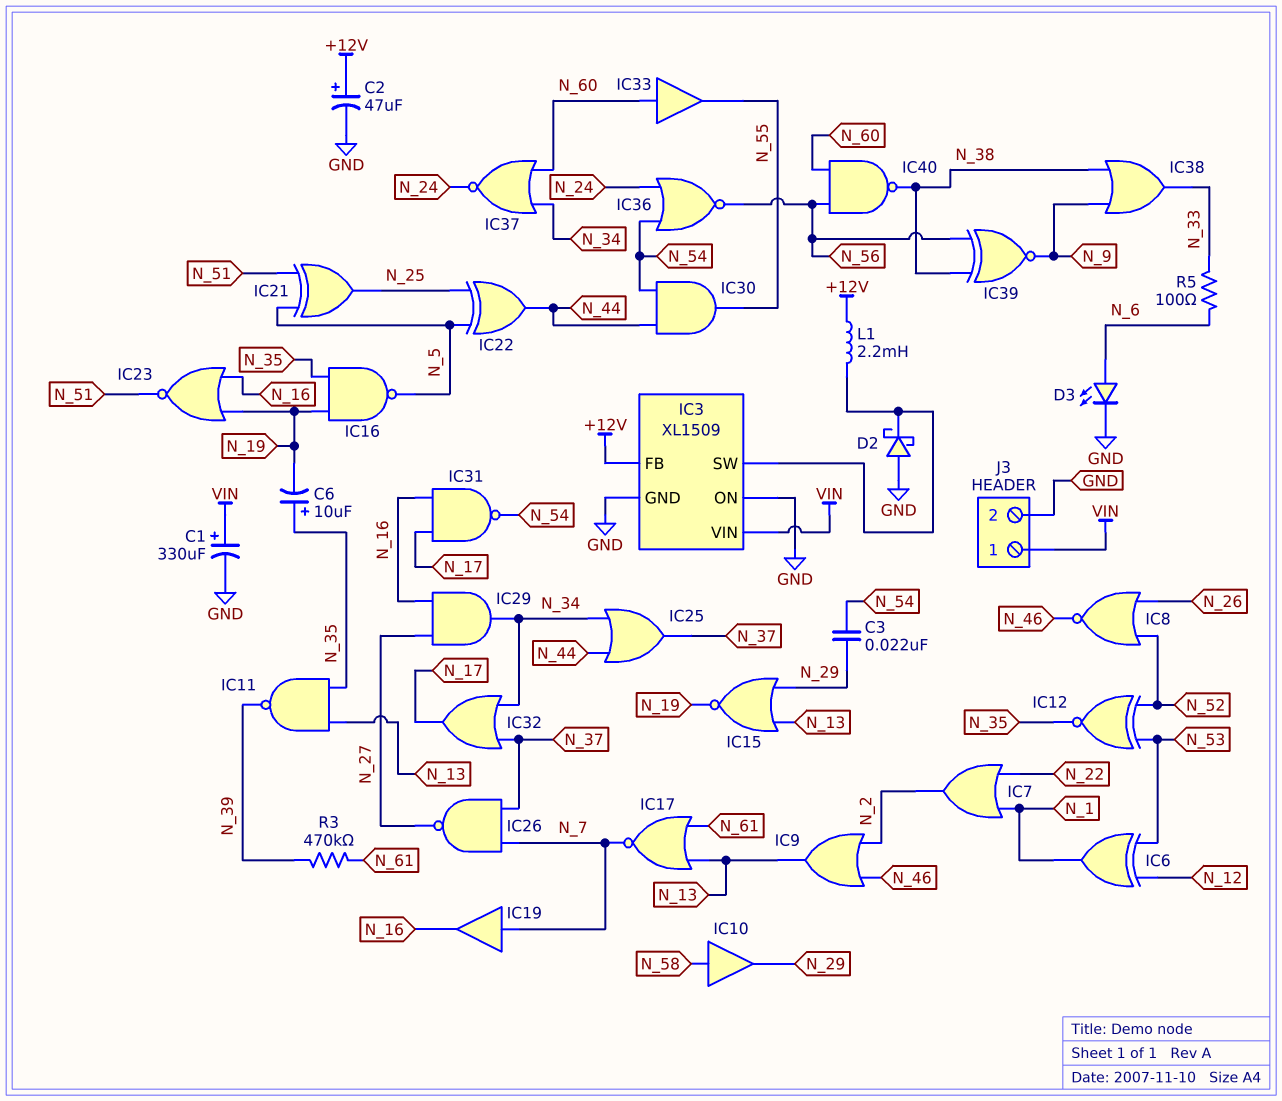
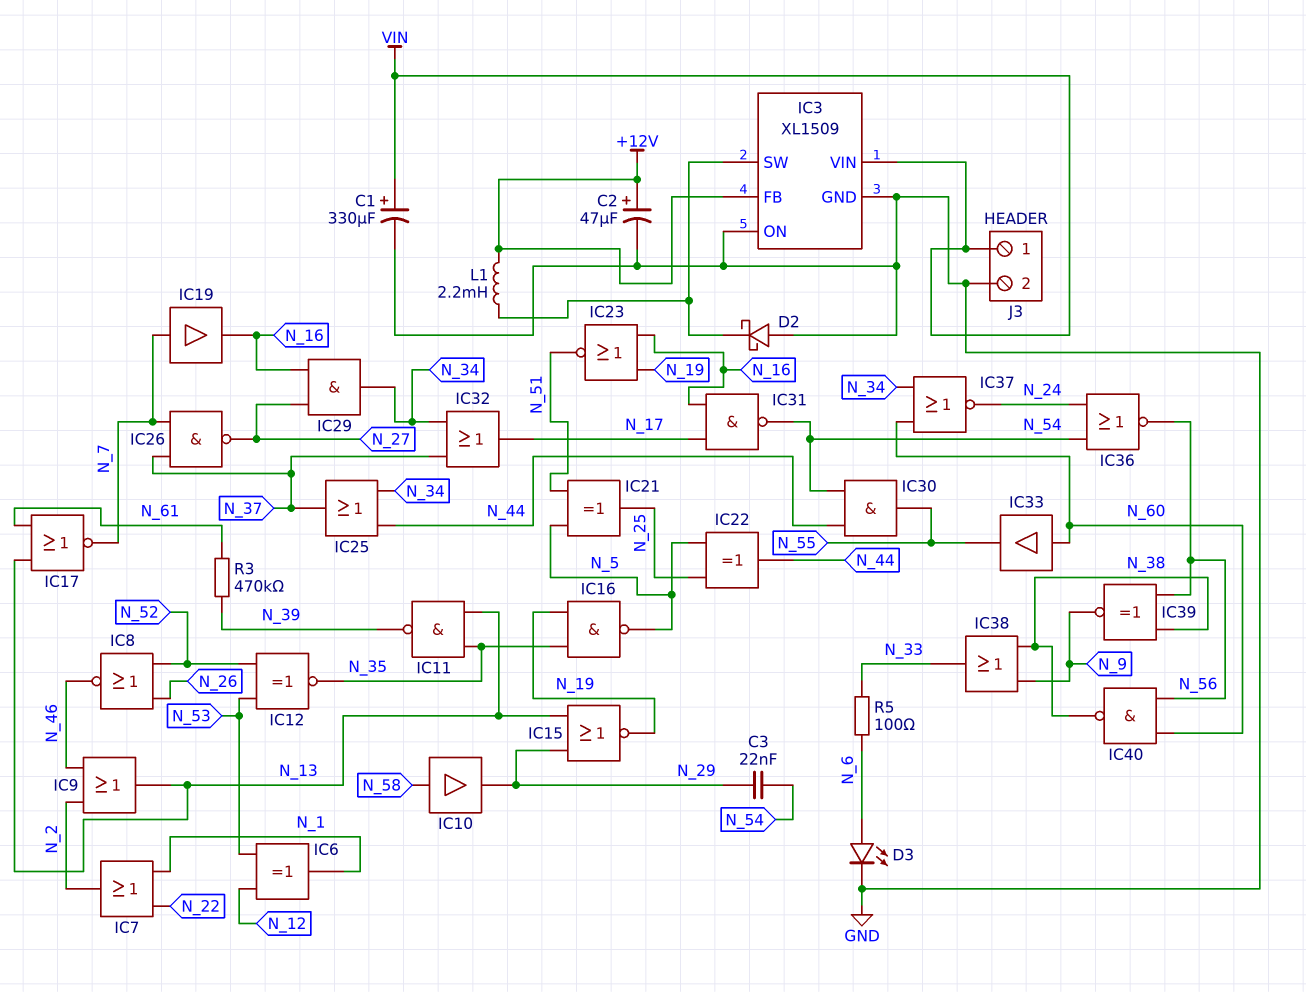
C6: 10uF (plus N_35, minus N_19) -> none

